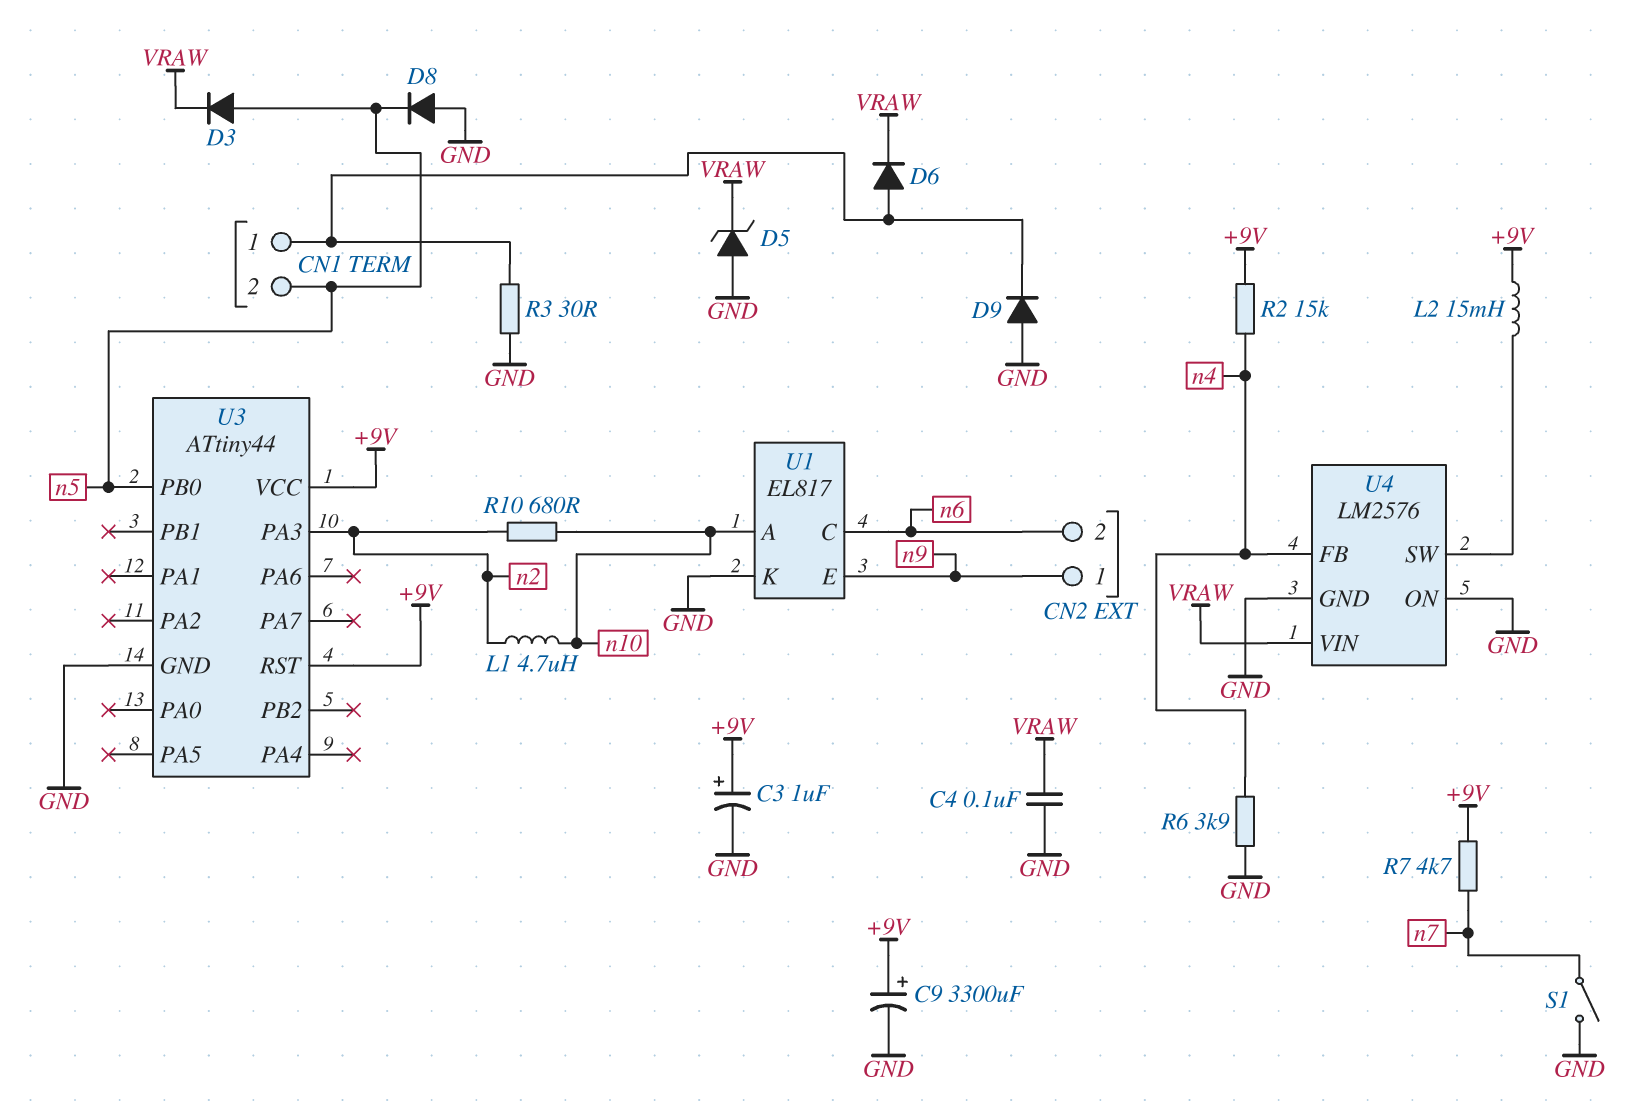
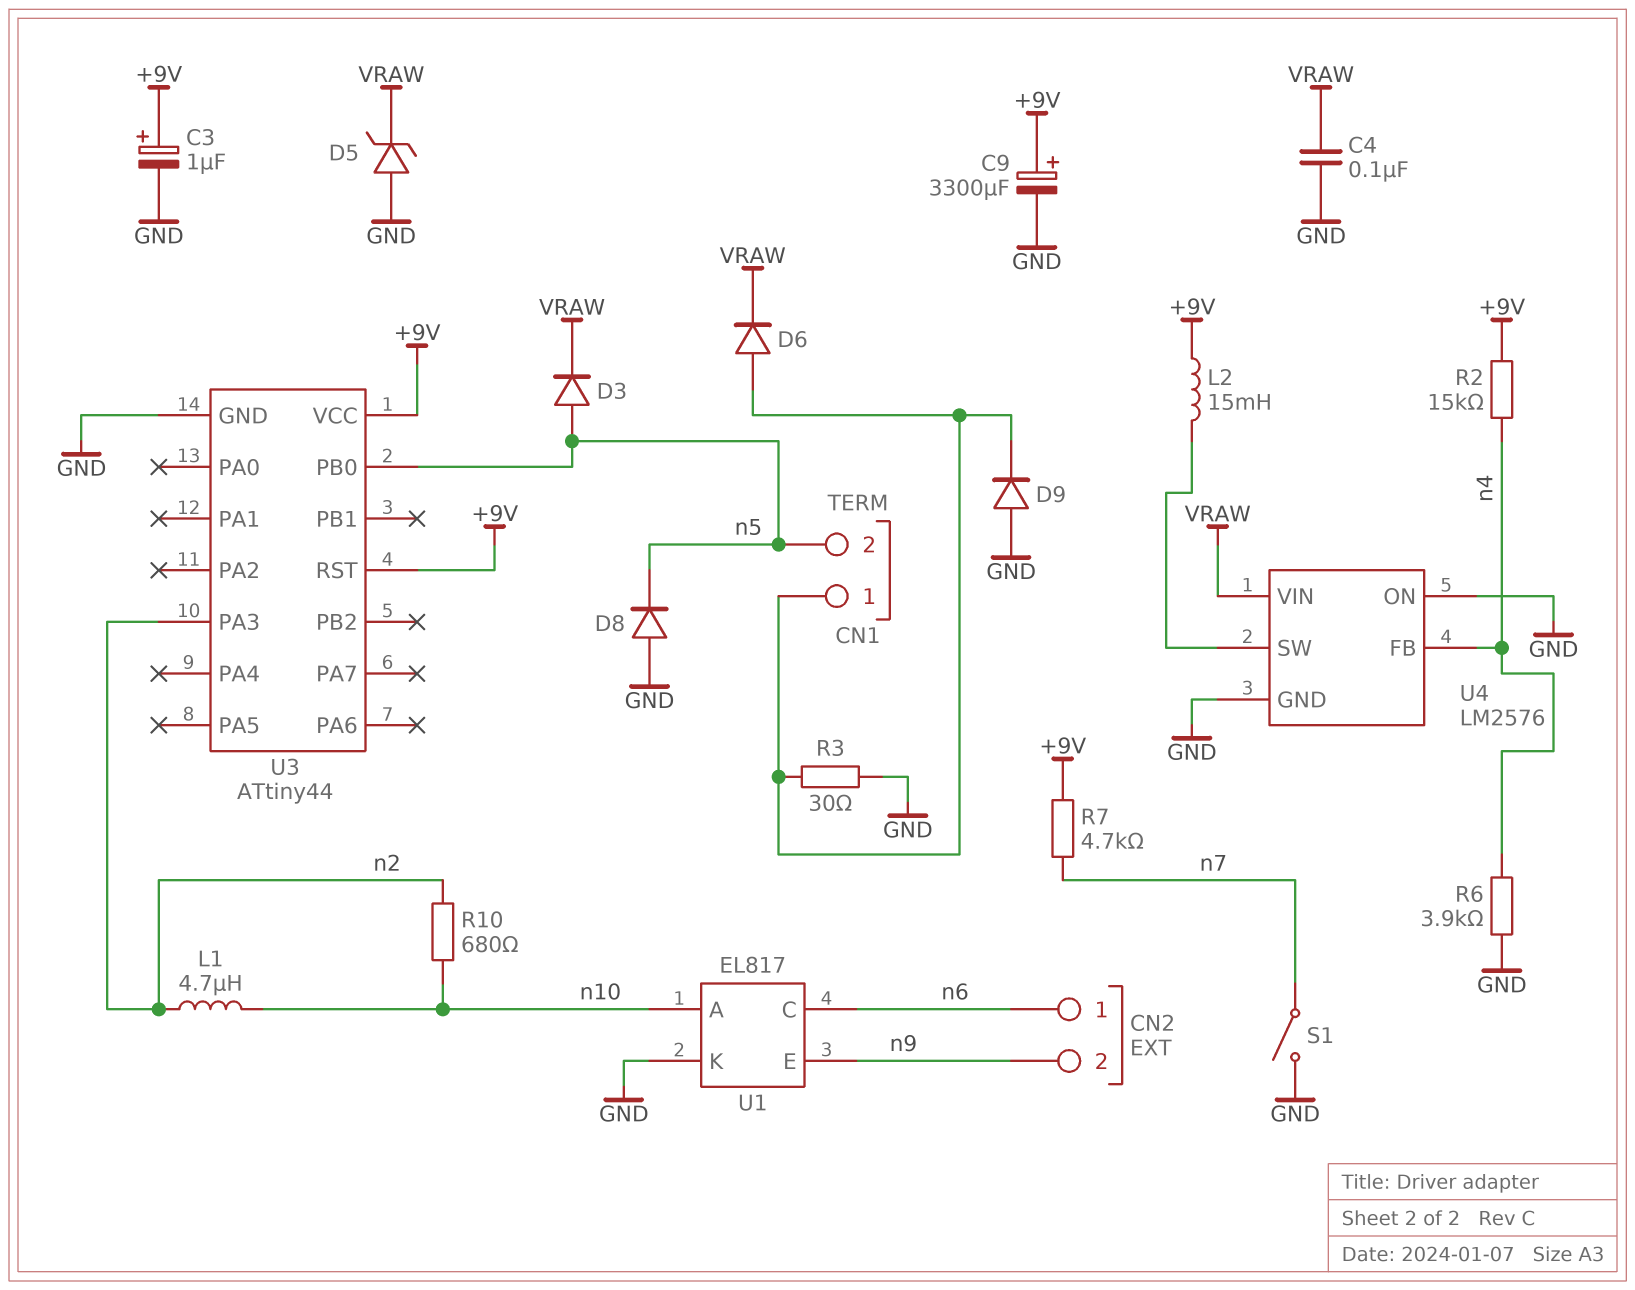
CN2 pin 1: n9 -> n6
CN2 pin 2: n6 -> n9

